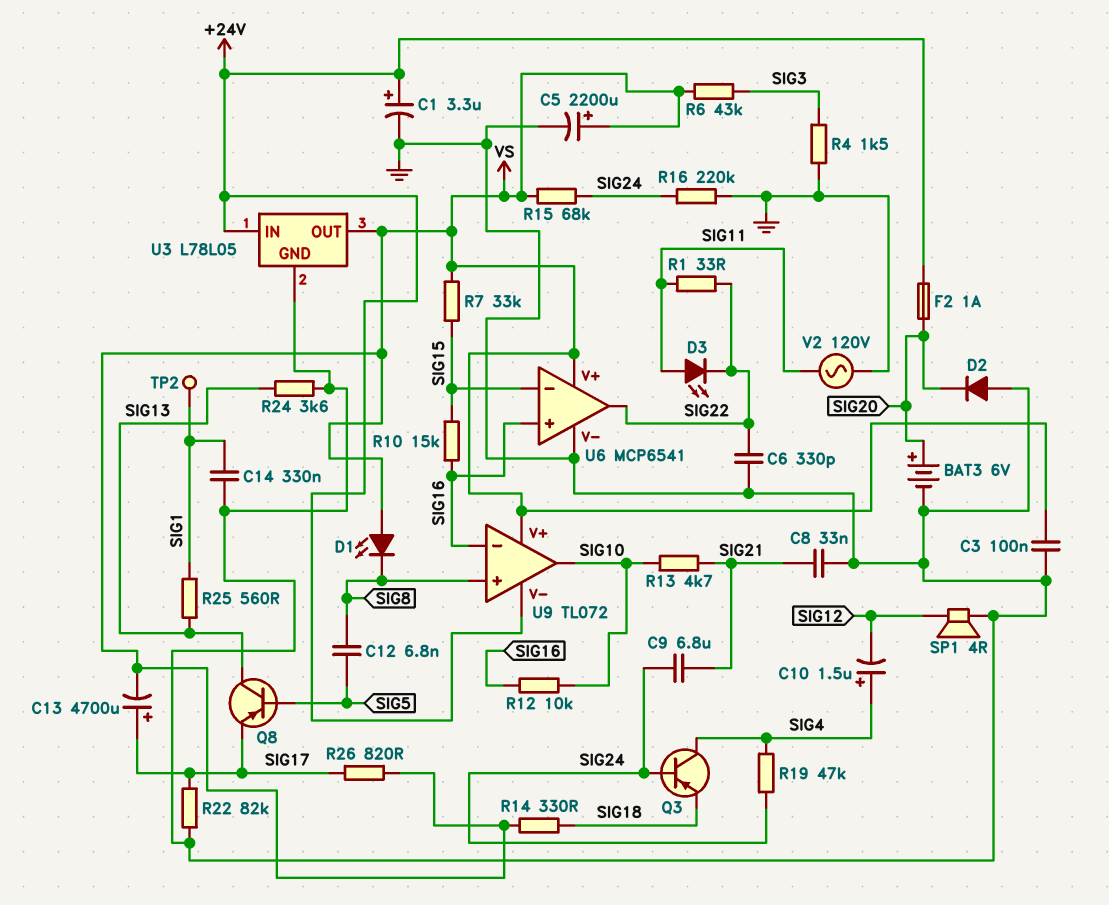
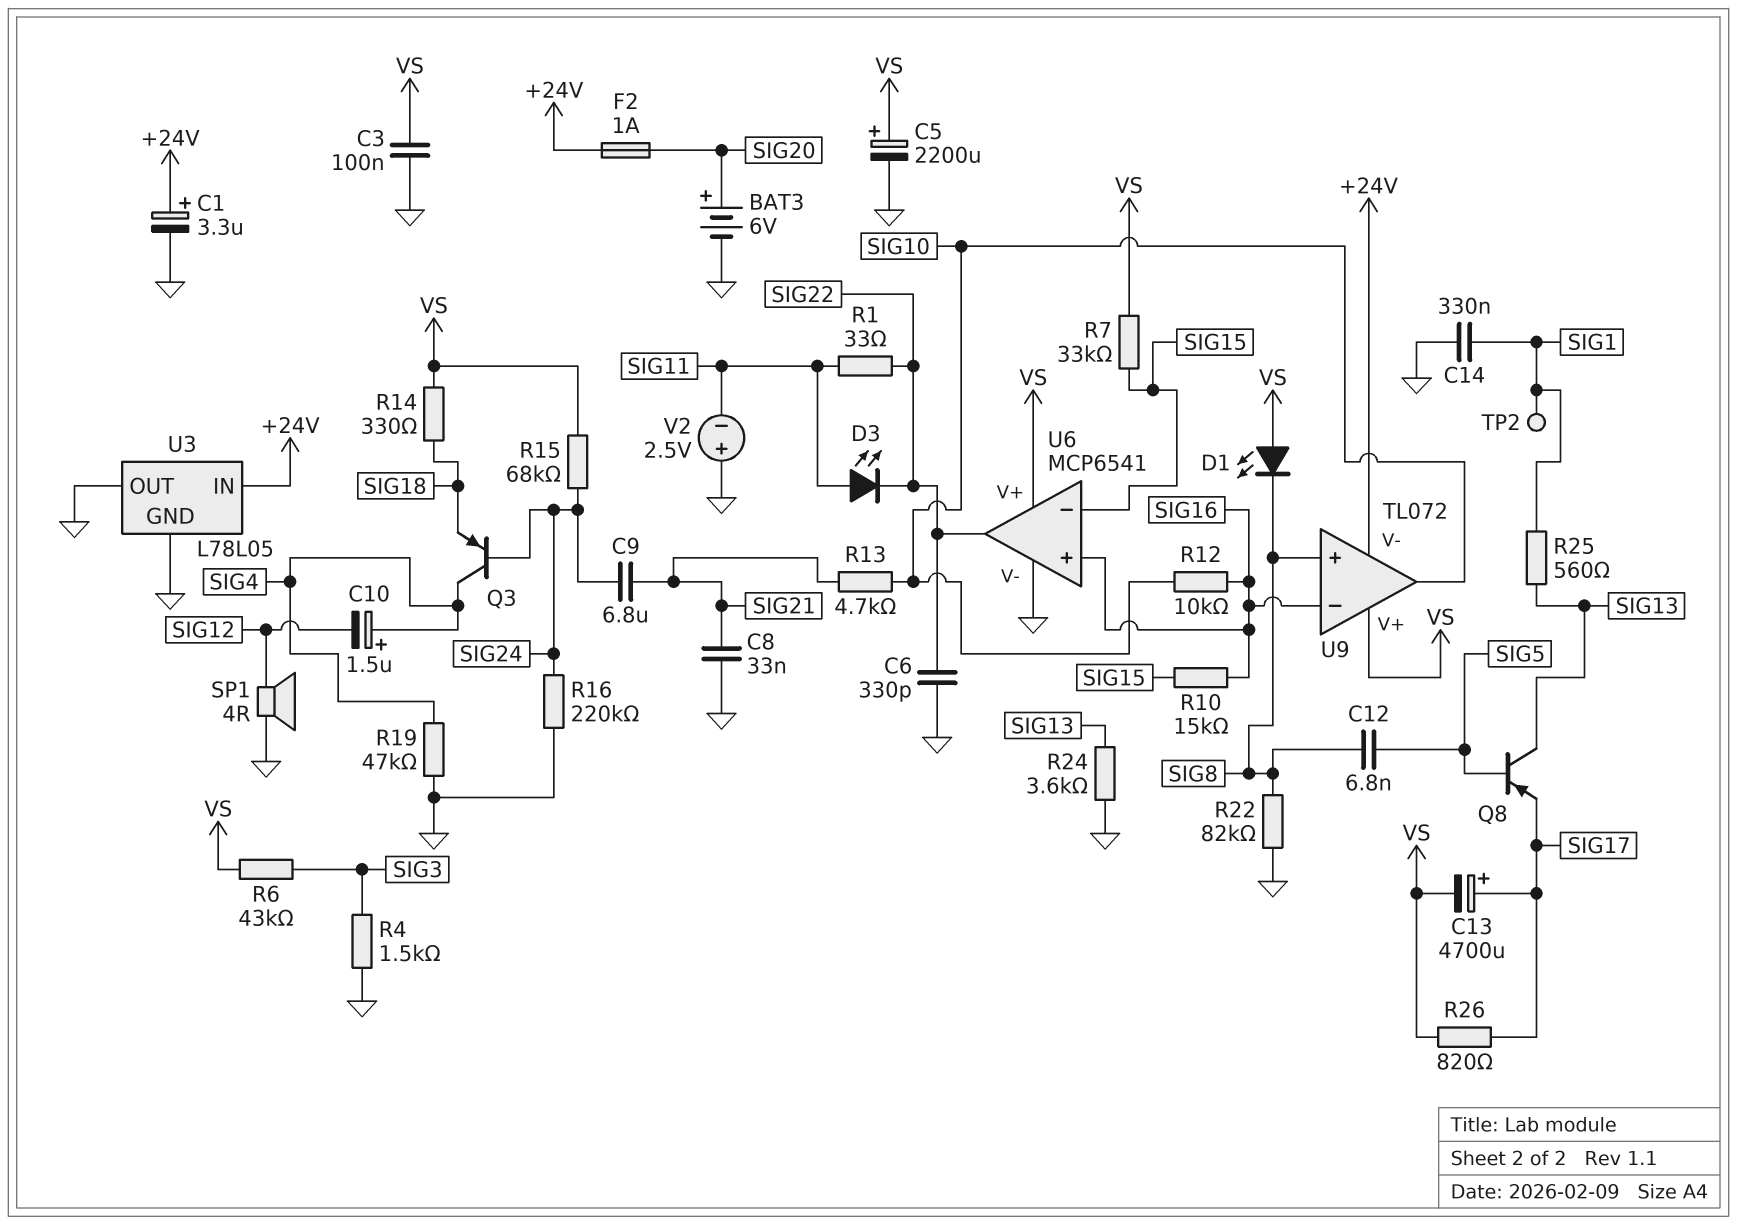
D2: diode (A GND, K SIG20) -> none
R19: 47k (SIG4, SIG24) -> 47k (GND, SIG4)
R22: 82k (GND, SIG17) -> 82k (GND, SIG8)
U3 pin OUT: VS -> GND
V2: AC 120V (GND, SIG11) -> 2.5V (plus GND, minus SIG11)

